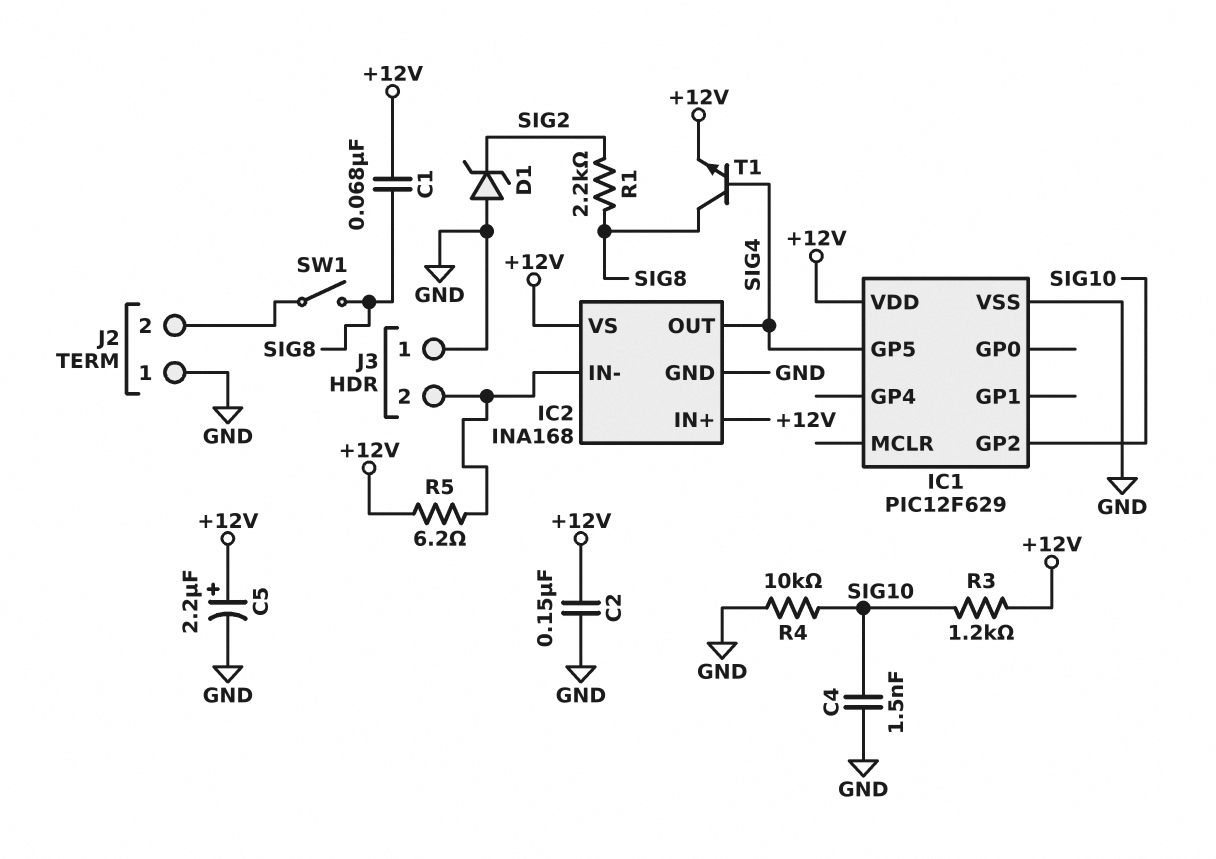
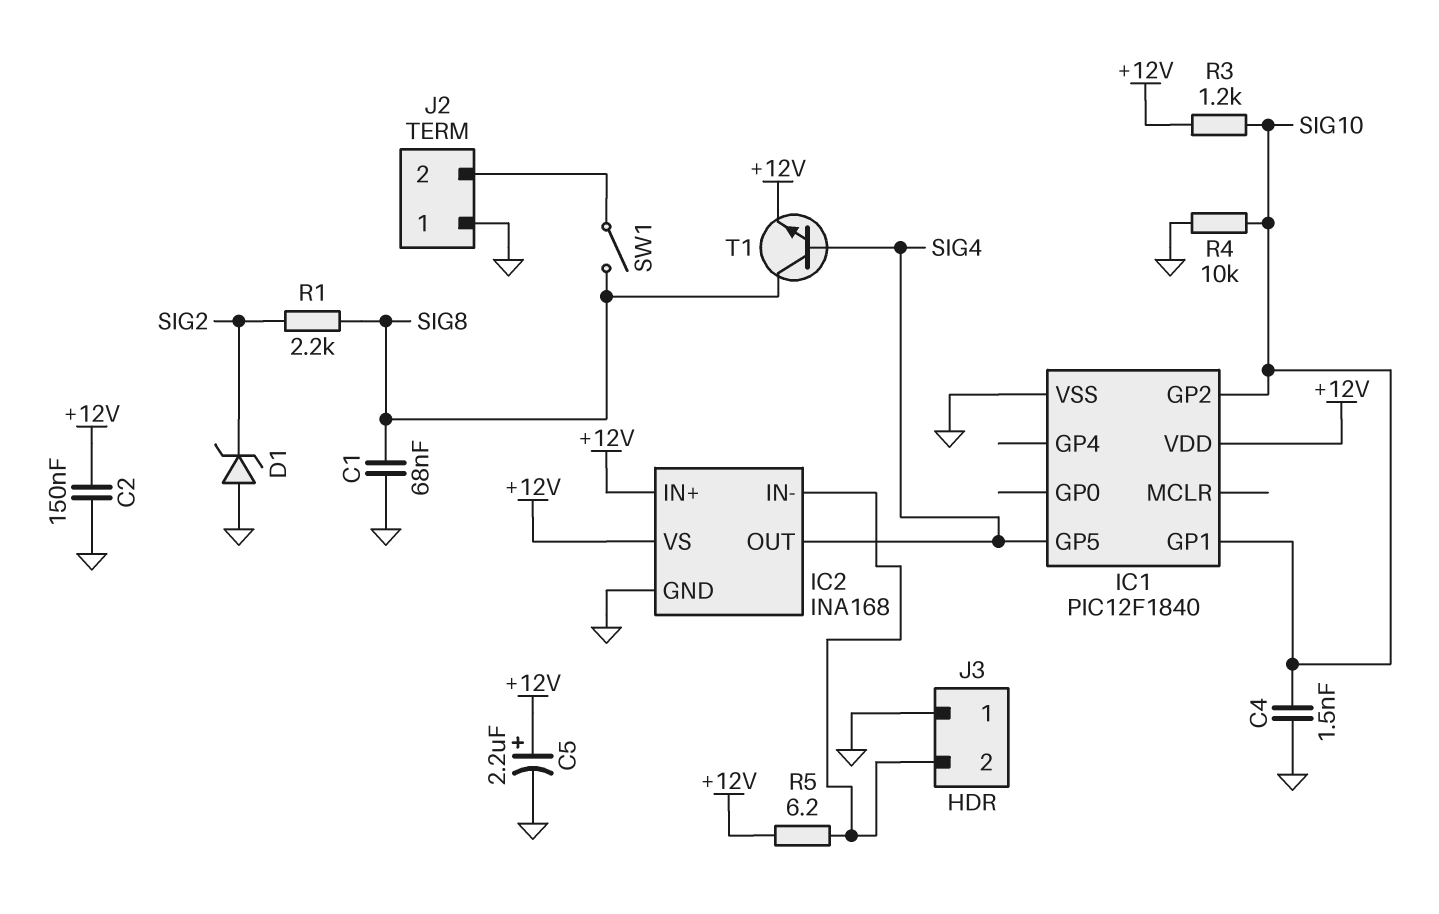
C1: 68nF (+12V, SIG8) -> 68nF (GND, SIG8)
IC1: PIC12F629 -> PIC12F1840
IC1 pin GP1: none -> SIG10

